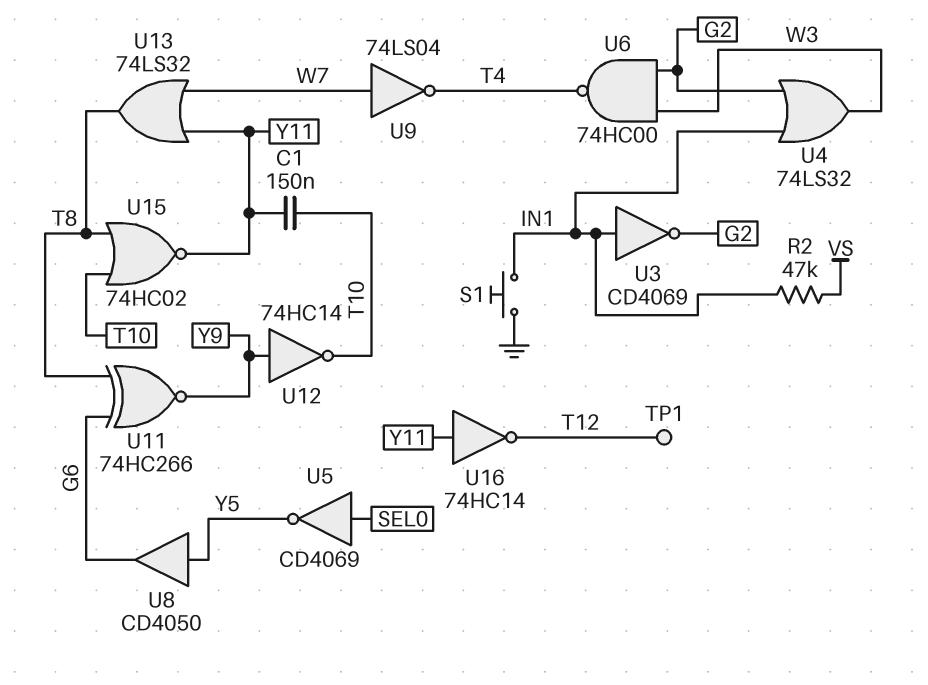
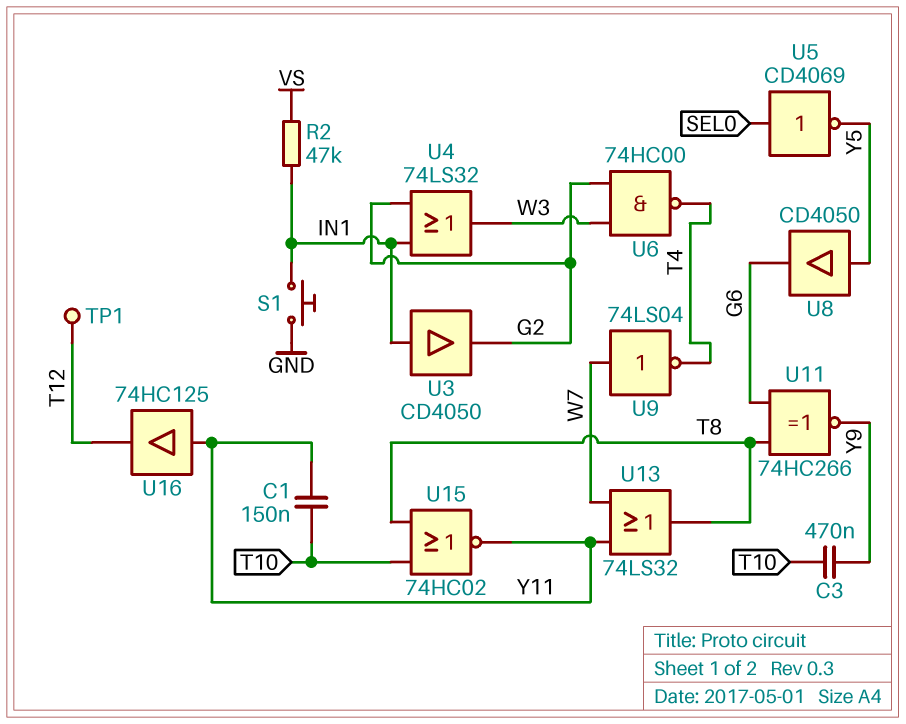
C3: none -> 470nF (T10, Y9)
U3: NOT CD4069 (in IN1, out G2) -> buffer CD4050 (in IN1, out G2)
U12: NOT 74HC14 (in Y9, out T10) -> none
U16: NOT 74HC14 (in Y11, out T12) -> buffer 74HC125 (in Y11, out T12)

